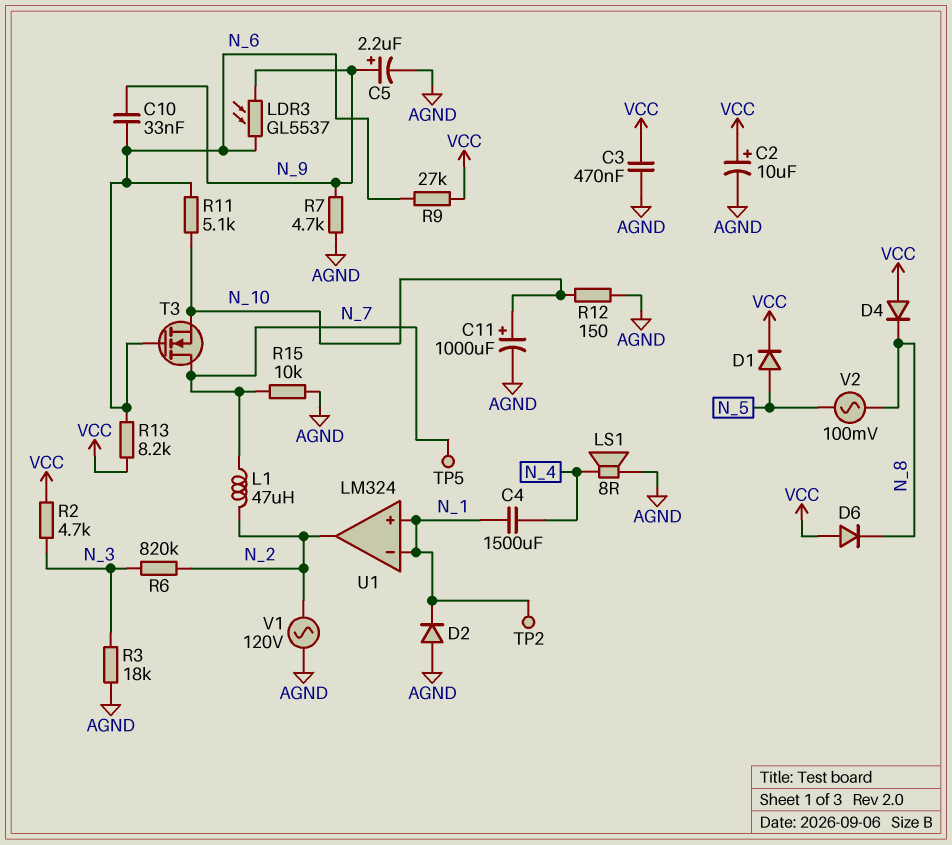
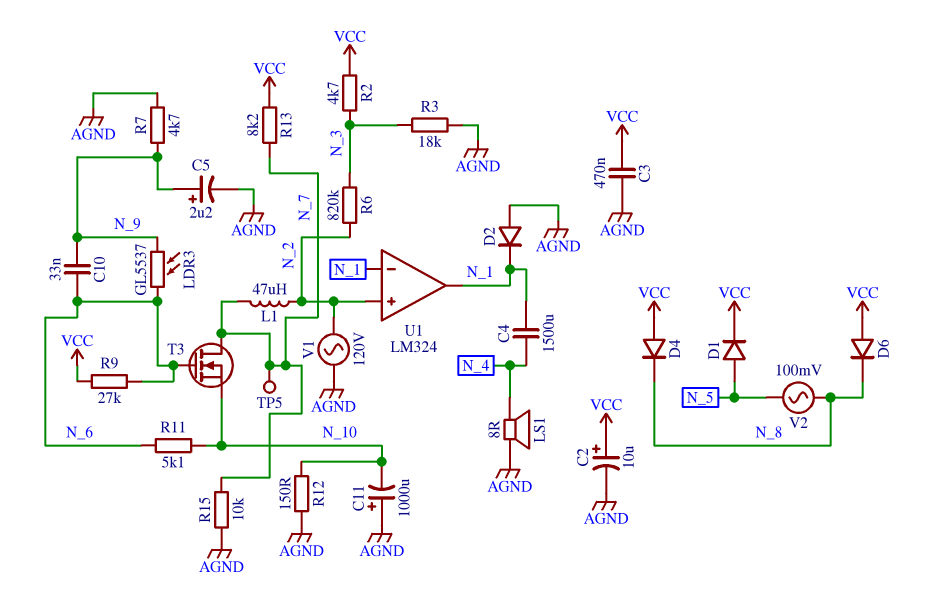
C11: 1000uF (plus N_10, minus AGND) -> 1000uF (plus AGND, minus N_10)
R13: 8.2k (N_6, VCC) -> 8.2k (N_7, VCC)
TP2: test point (N_1) -> none
U1 pin in+: N_1 -> N_2
U1 pin out: N_2 -> N_1

